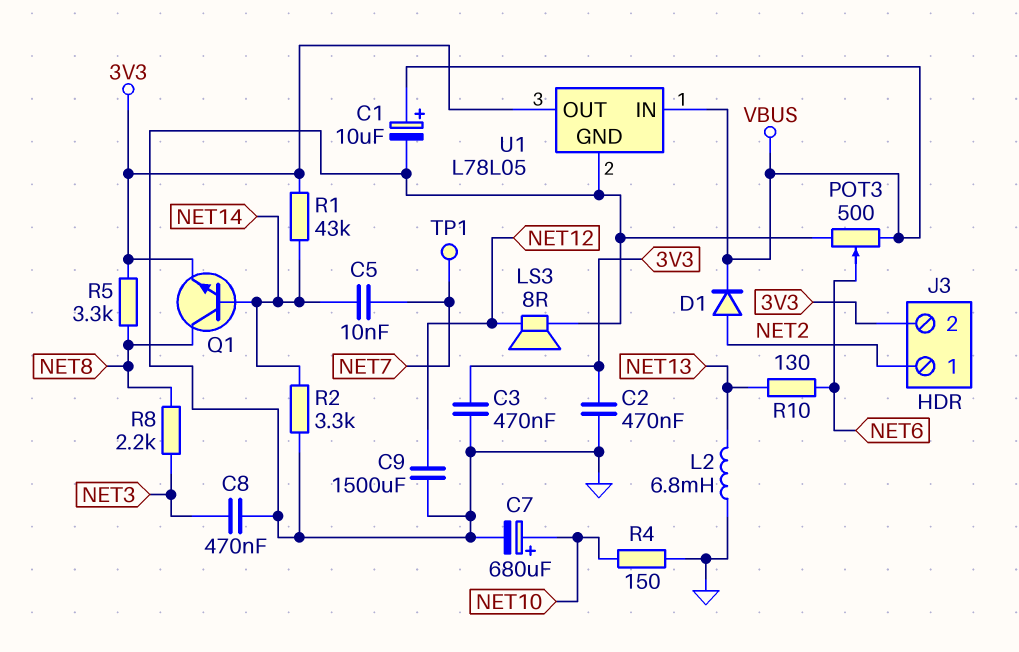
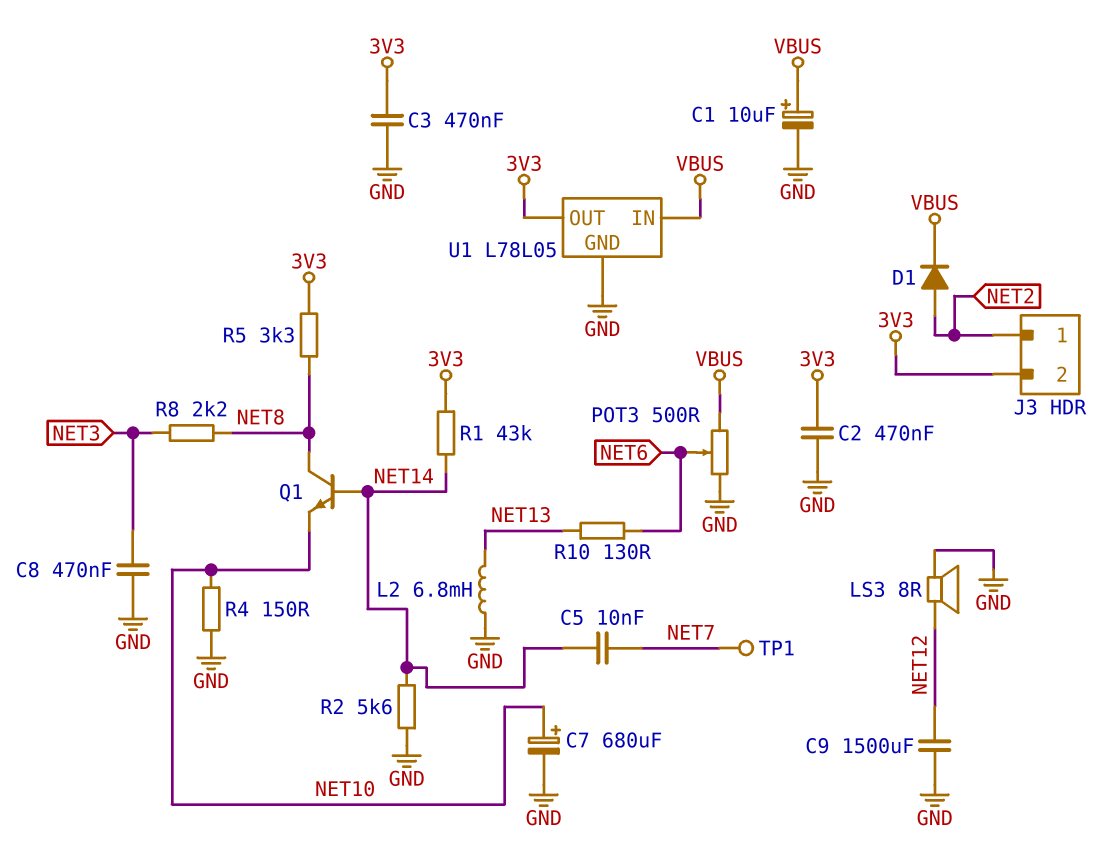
Q1: NPN (B NET14, C NET8, E 3V3) -> NPN (B NET14, C NET8, E NET10)
R2: 3.3k (GND, NET14) -> 5.6k (GND, NET14)

